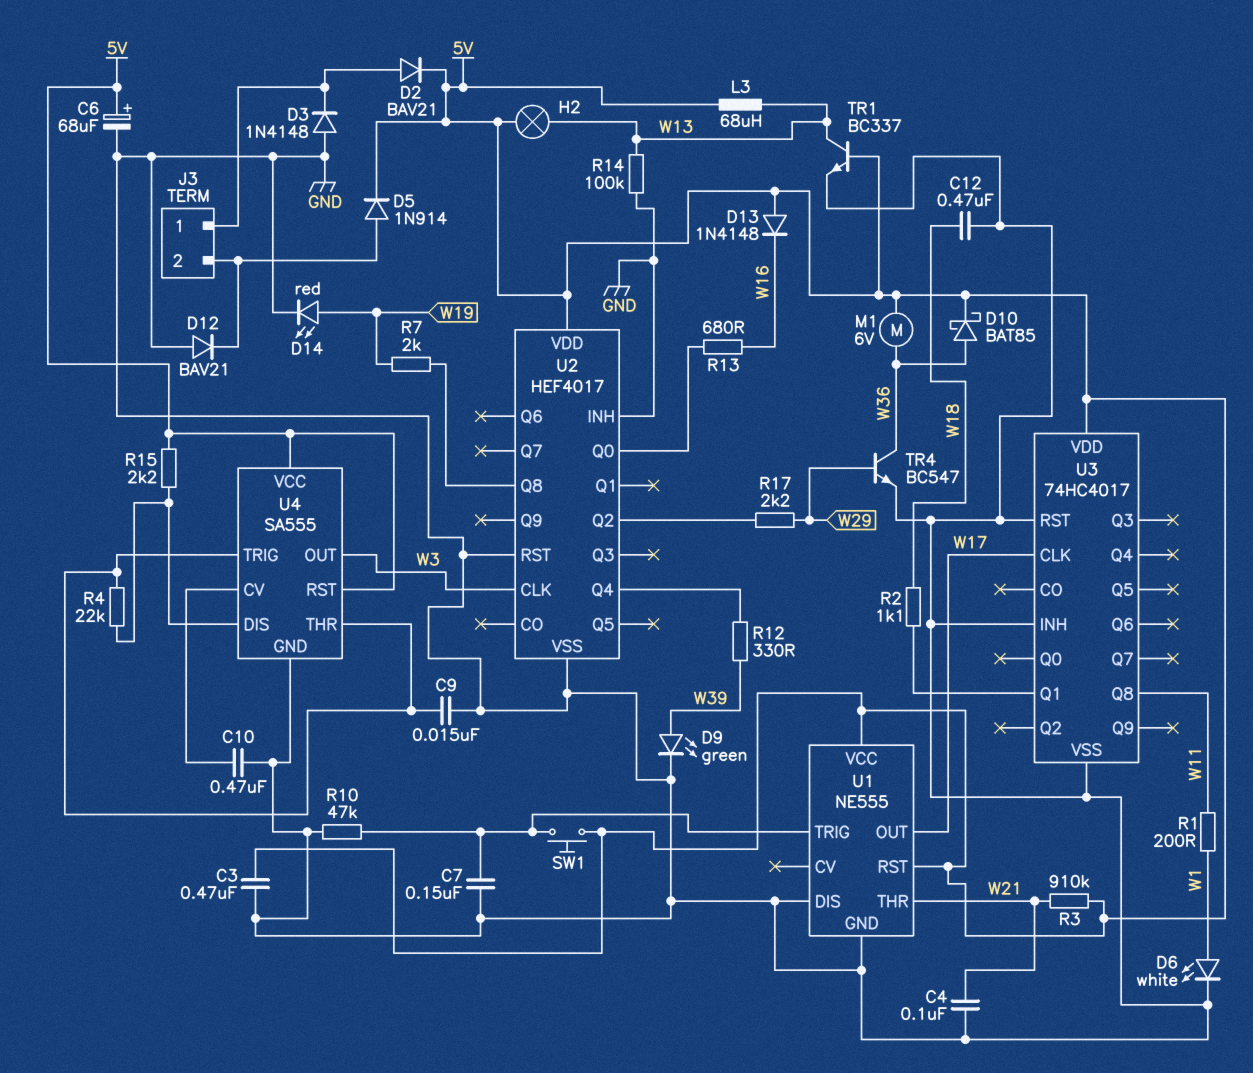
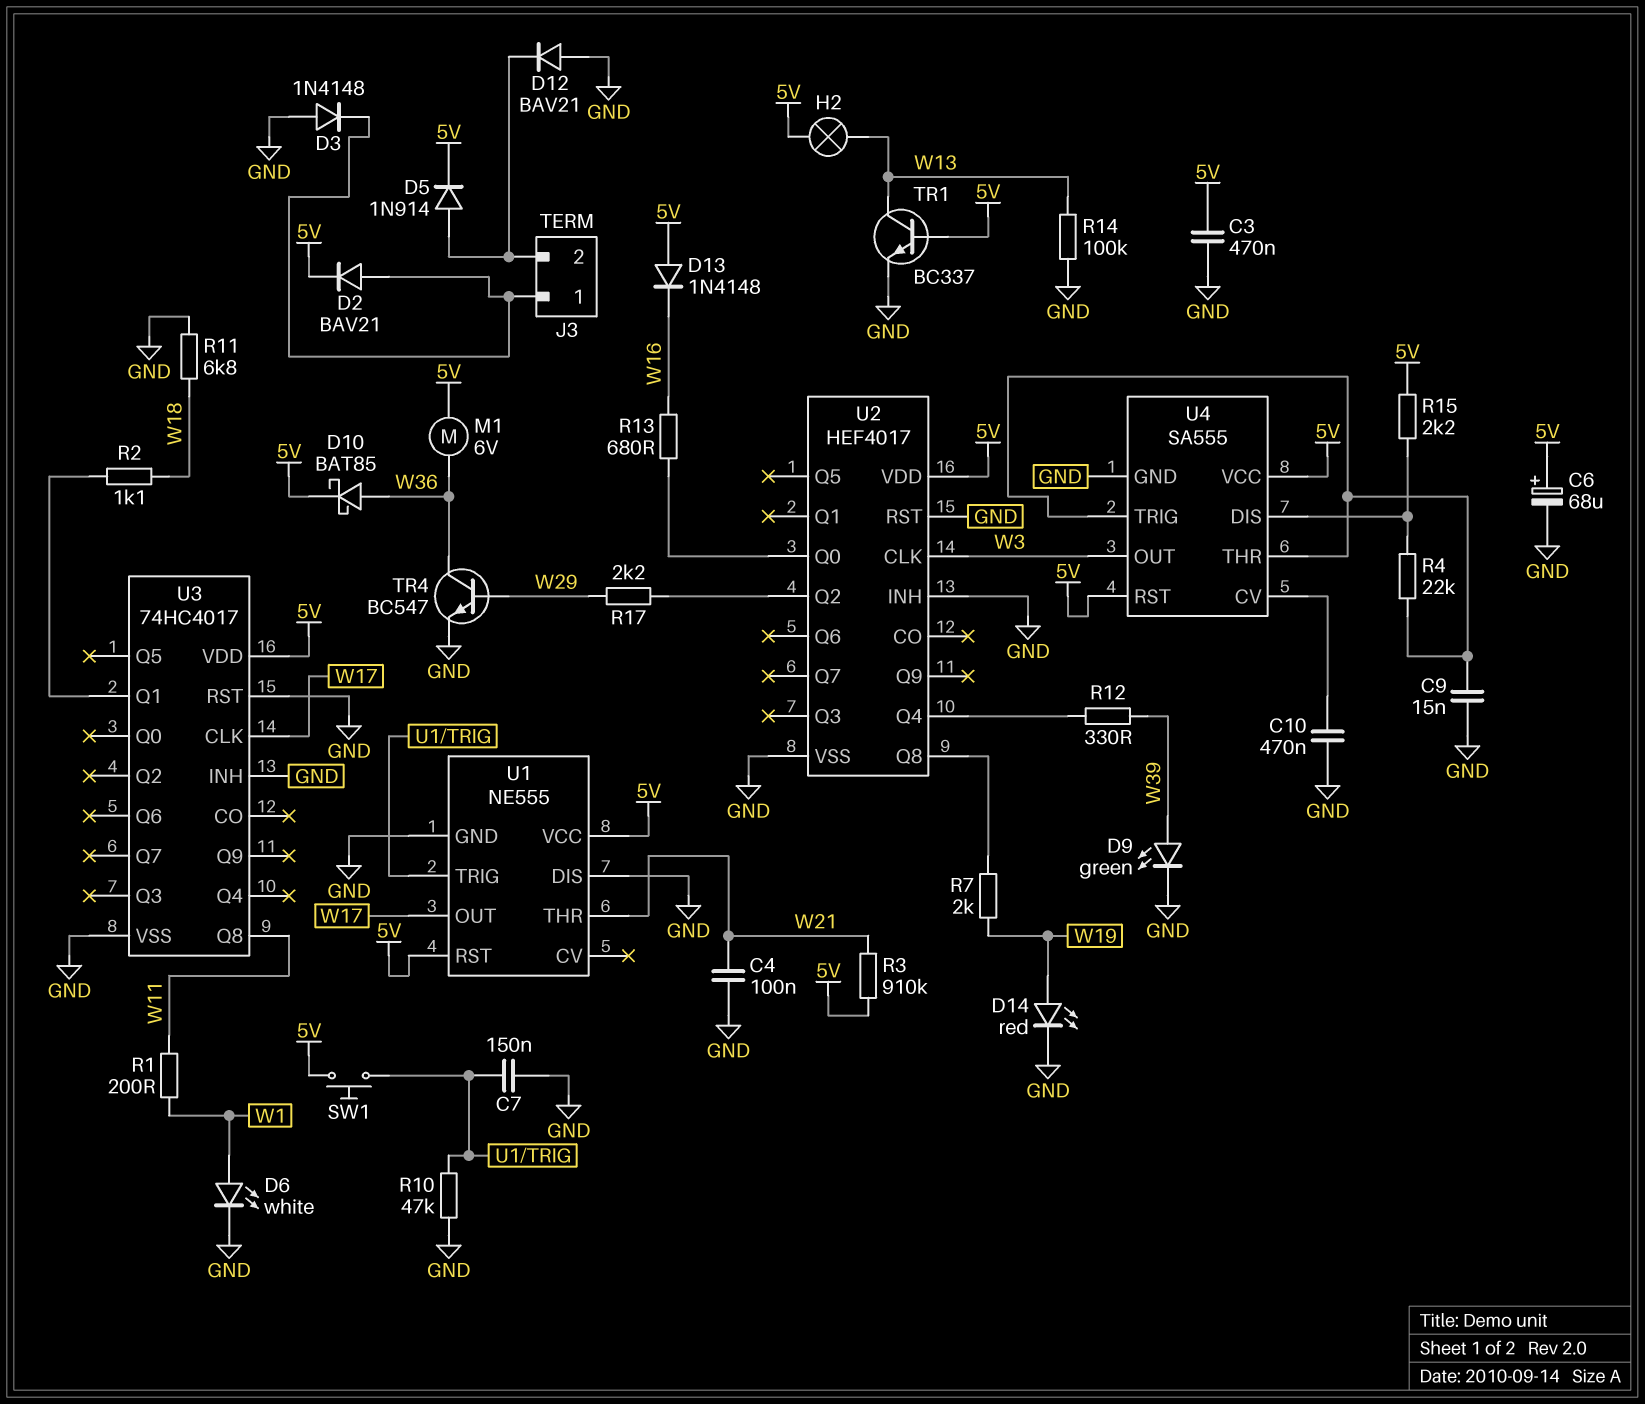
C12: 470nF (GND, W18) -> none
L3: 68uH (5V, W13) -> none
R11: none -> 6.8k (GND, W18)

